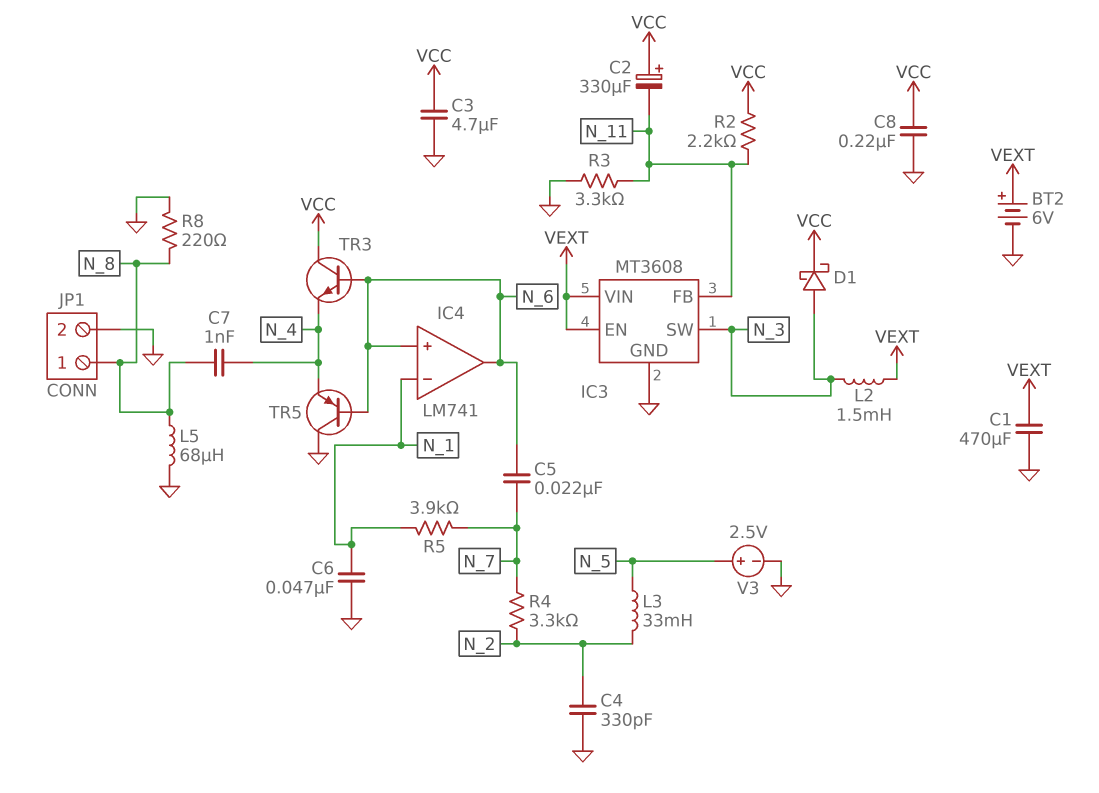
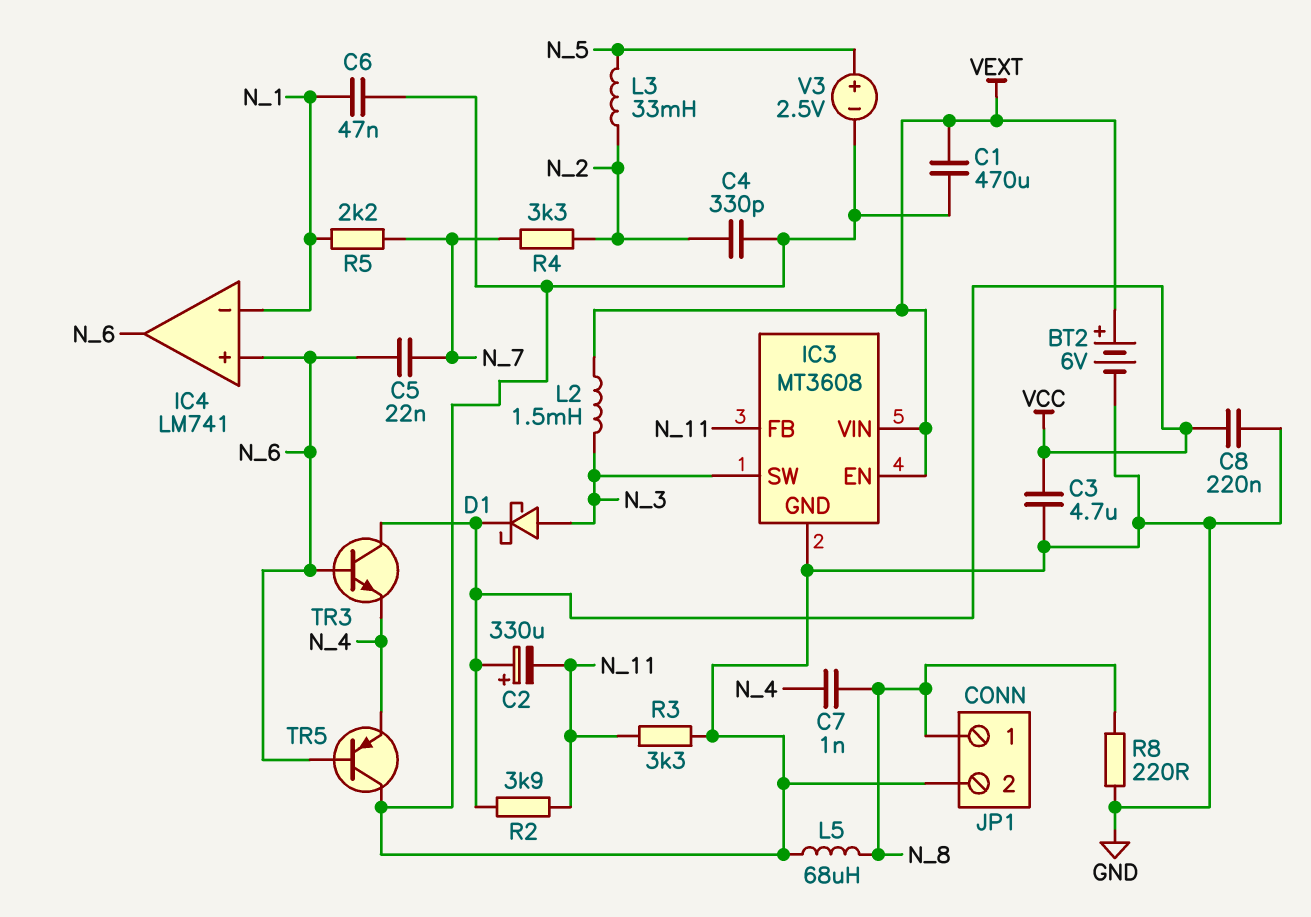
R2: 2.2k (N_11, VCC) -> 3.9k (N_11, VCC)
R5: 3.9k (N_1, N_7) -> 2.2k (N_1, N_7)

